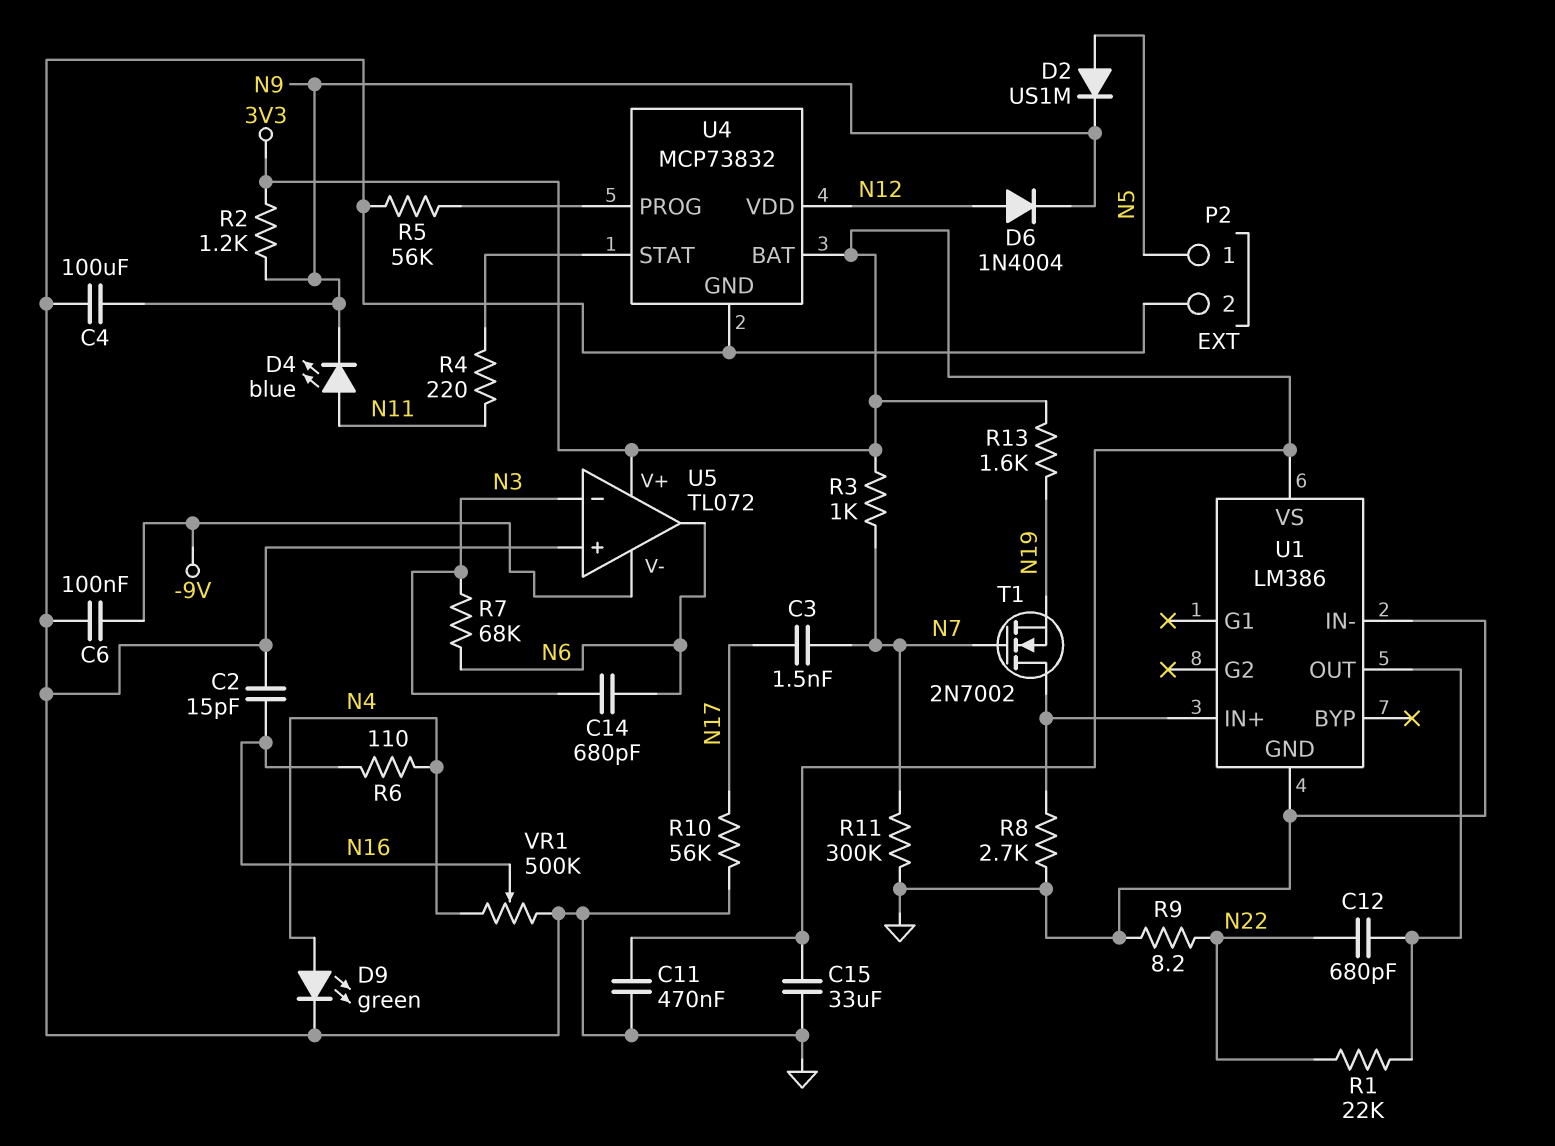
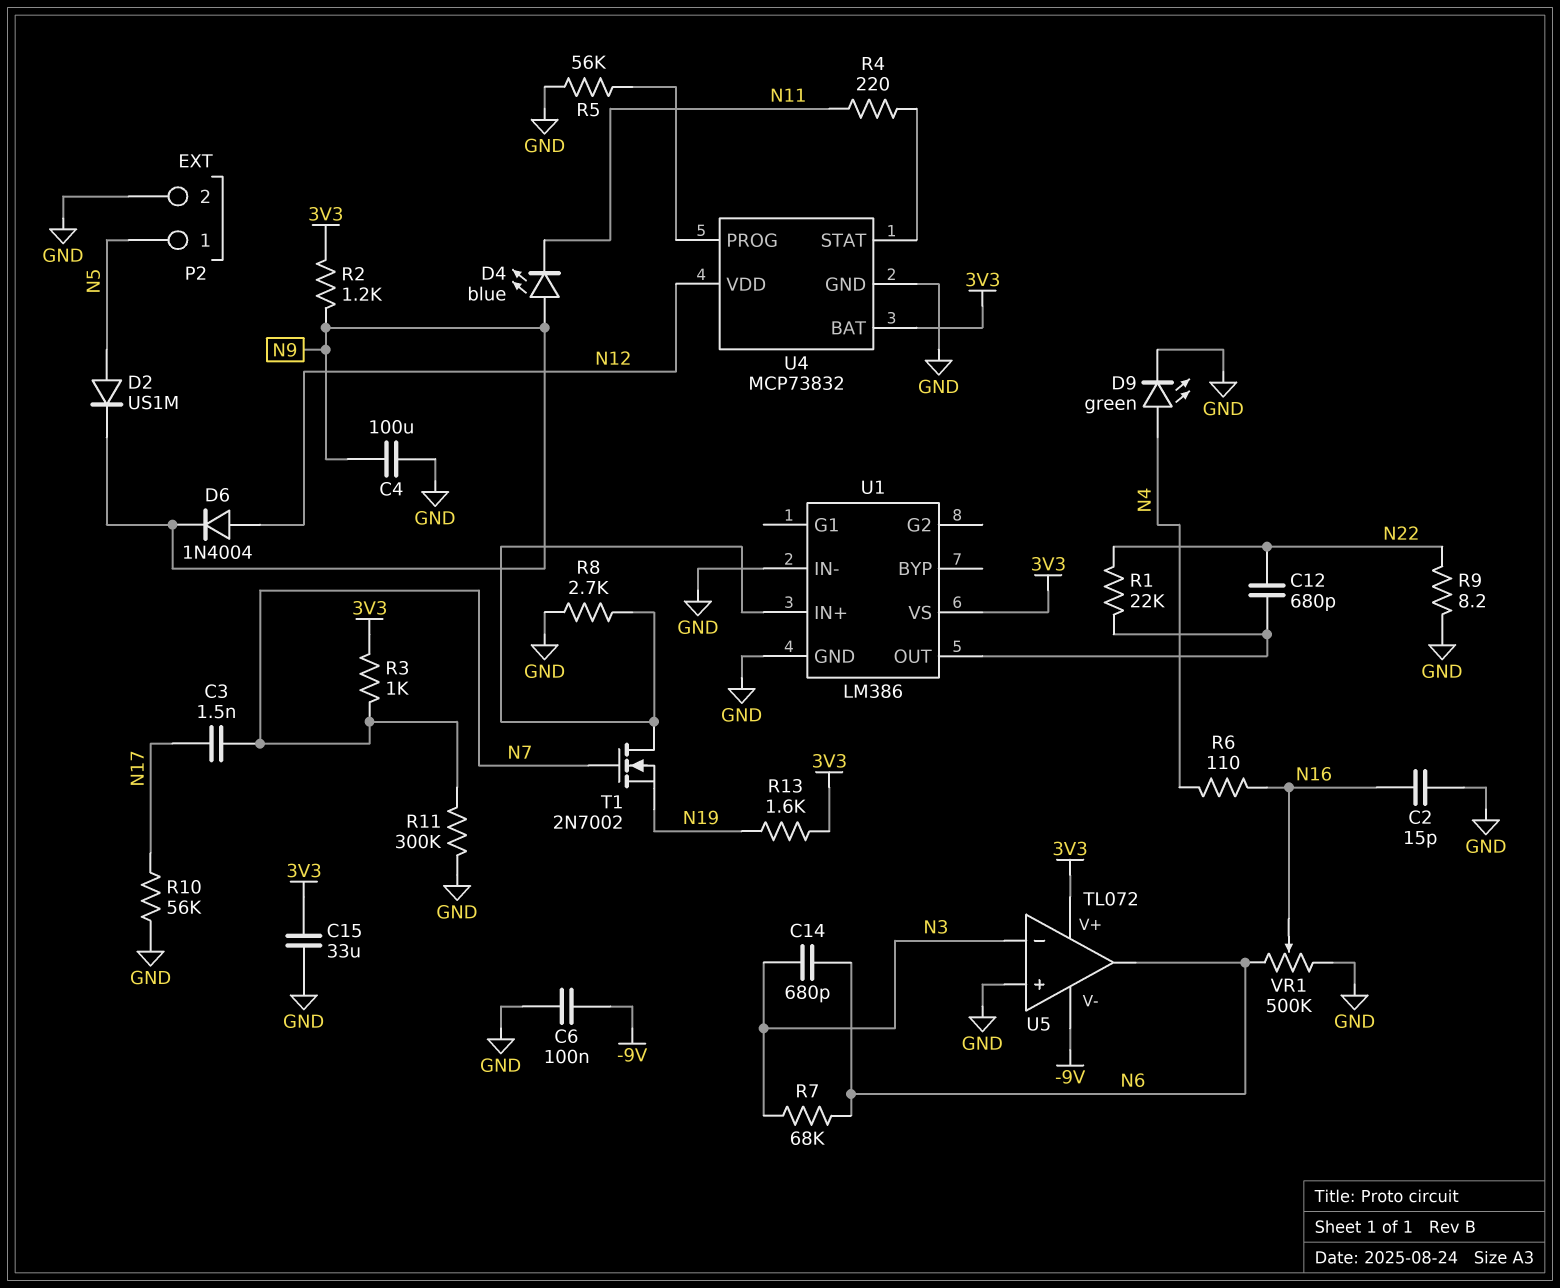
C11: 470nF (3V3, GND) -> none
D4: LED blue (A N11, K N9) -> LED blue (A N9, K N11)
VR1: 500k (GND, N4, wiper N16) -> 500k (GND, N6, wiper N16)

